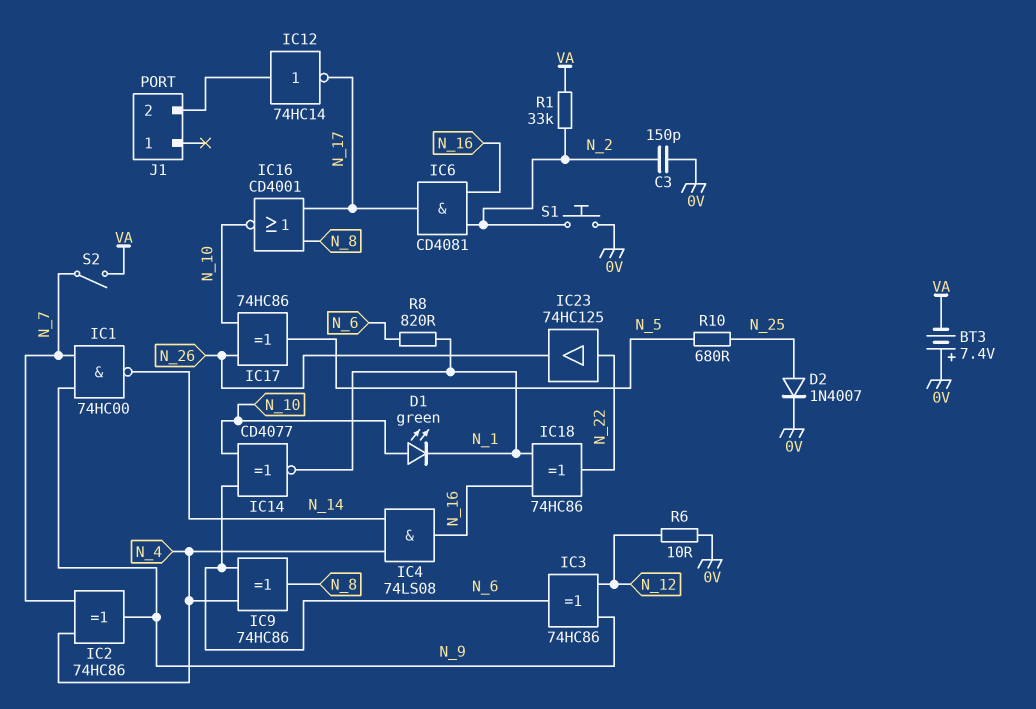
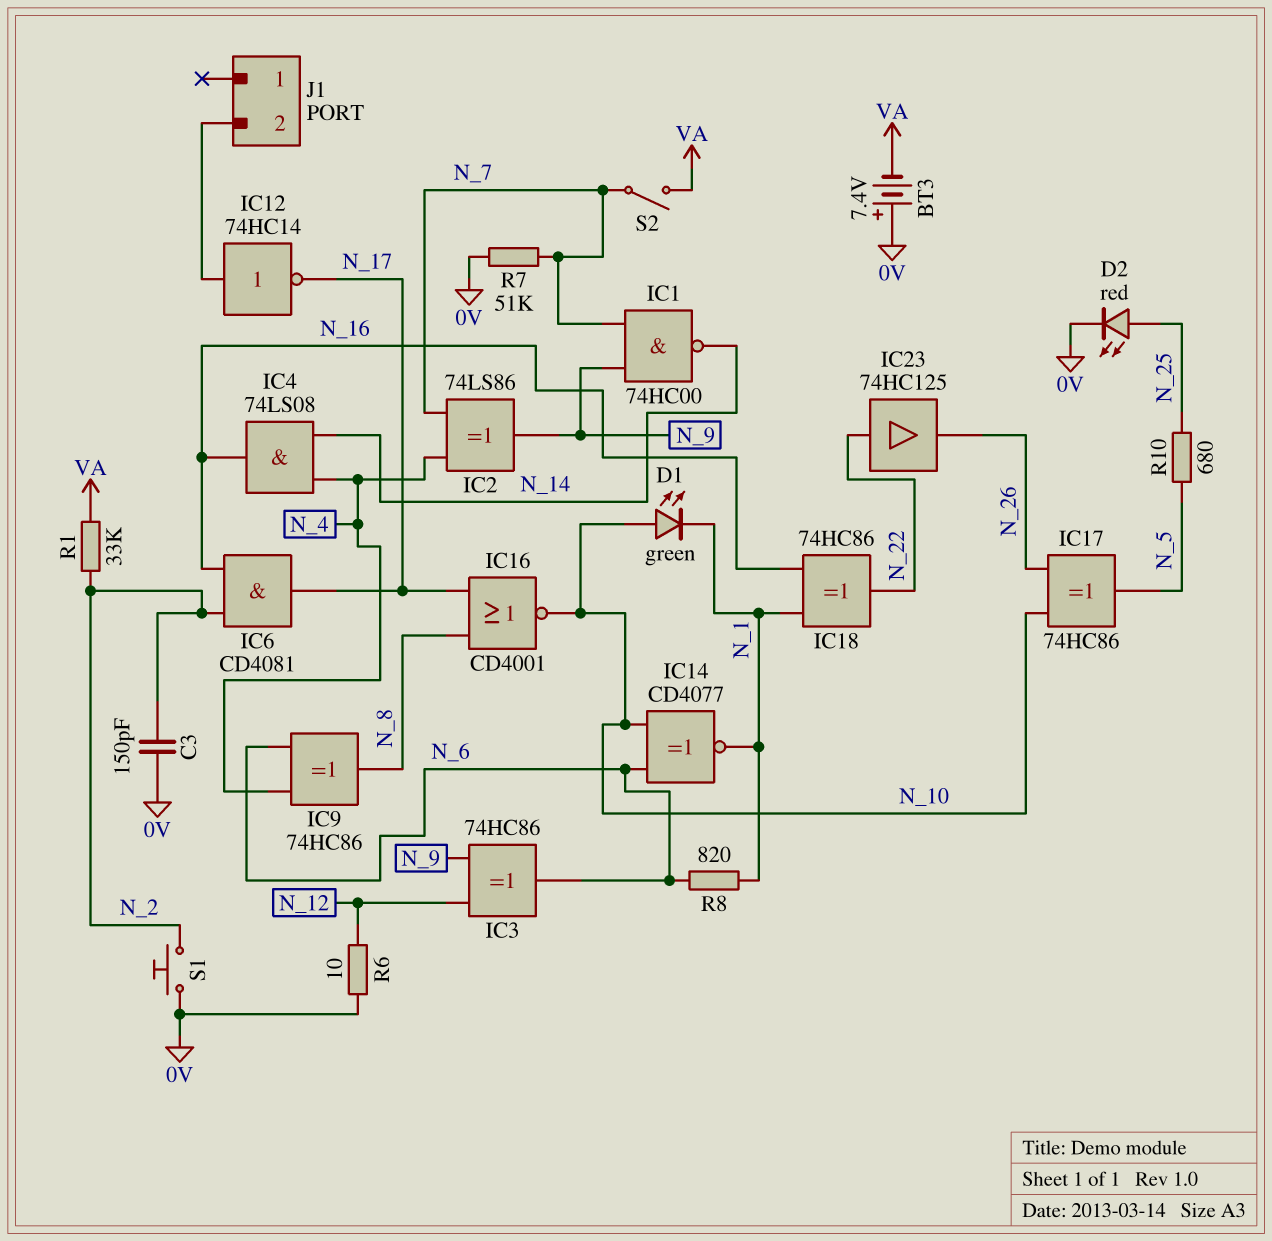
D2: diode 1N4007 (A N_25, K 0V) -> LED red (A N_25, K 0V)
IC2: XOR 74HC86 (in N_4, in N_7, out N_9) -> XOR 74LS86 (in N_4, in N_7, out N_9)
R7: none -> 51k (0V, N_7)

